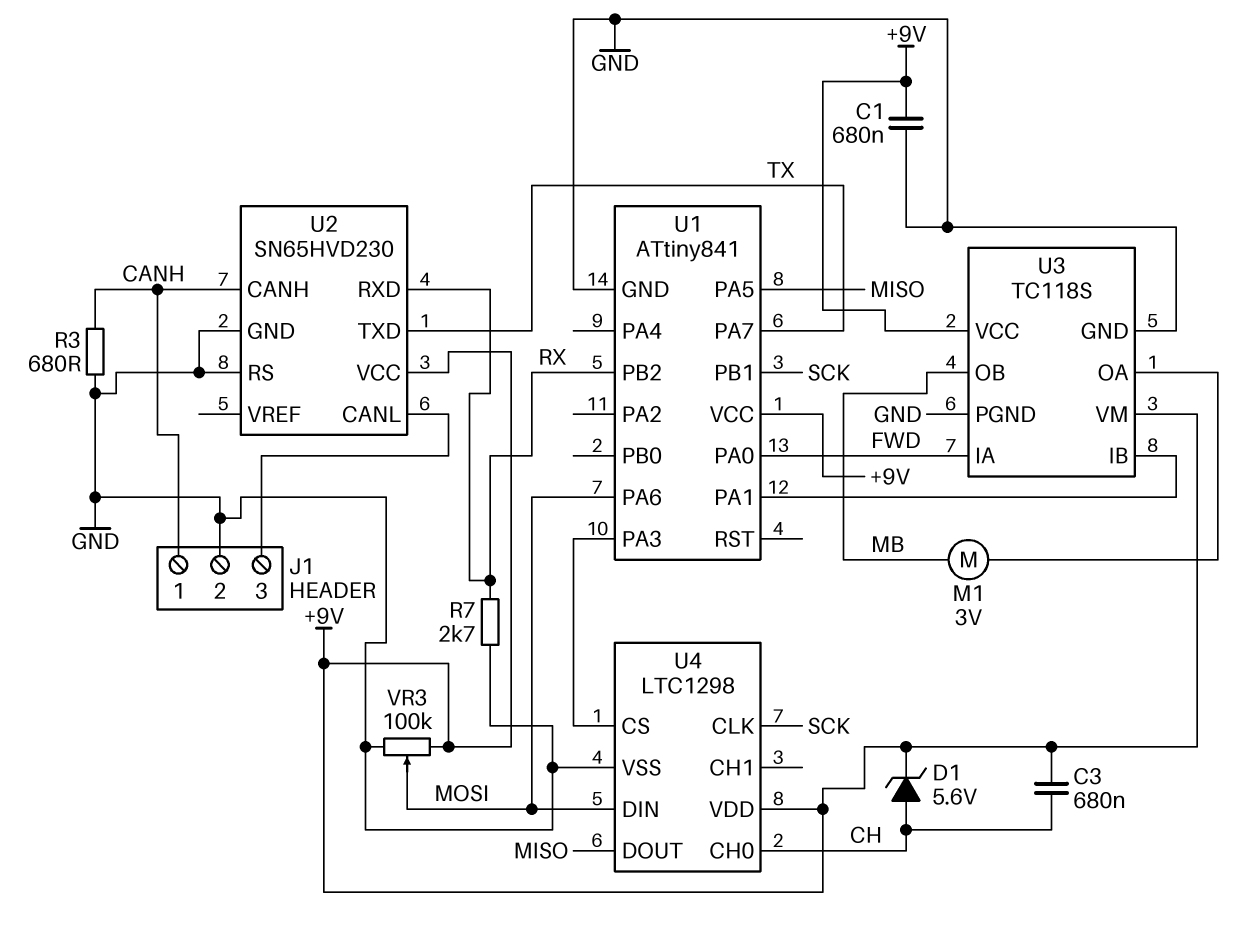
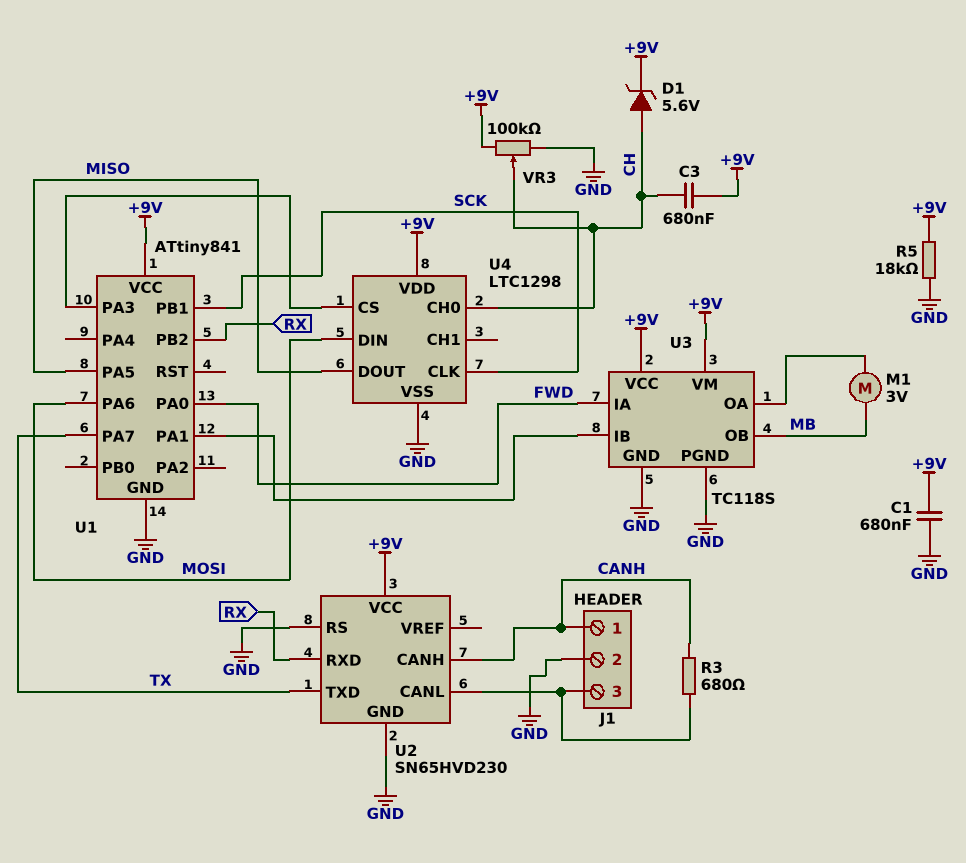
R3: 680 (CANH, GND) -> 680 (CANH, J1/3)
R5: none -> 18k (+9V, GND)
R7: 2.7k (GND, RX) -> none
VR3: 100k (+9V, GND, wiper MOSI) -> 100k (+9V, GND, wiper CH)

